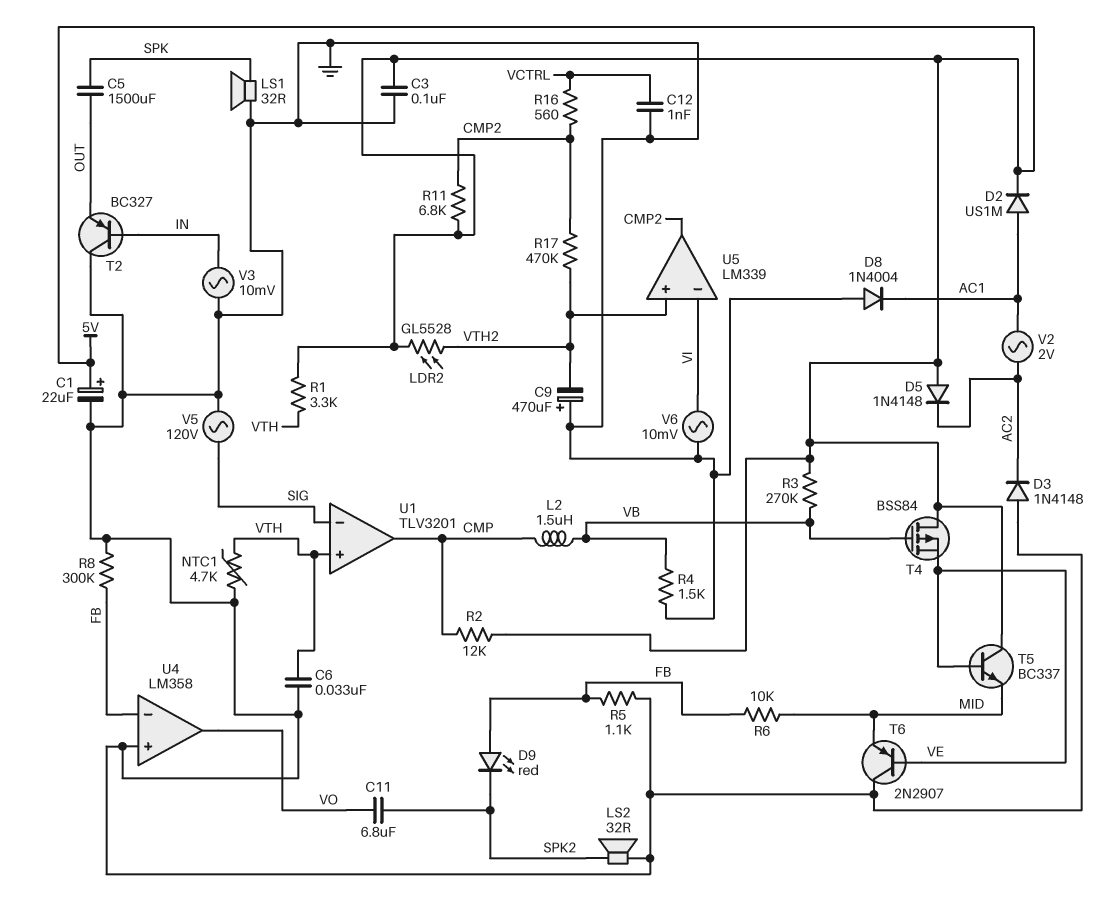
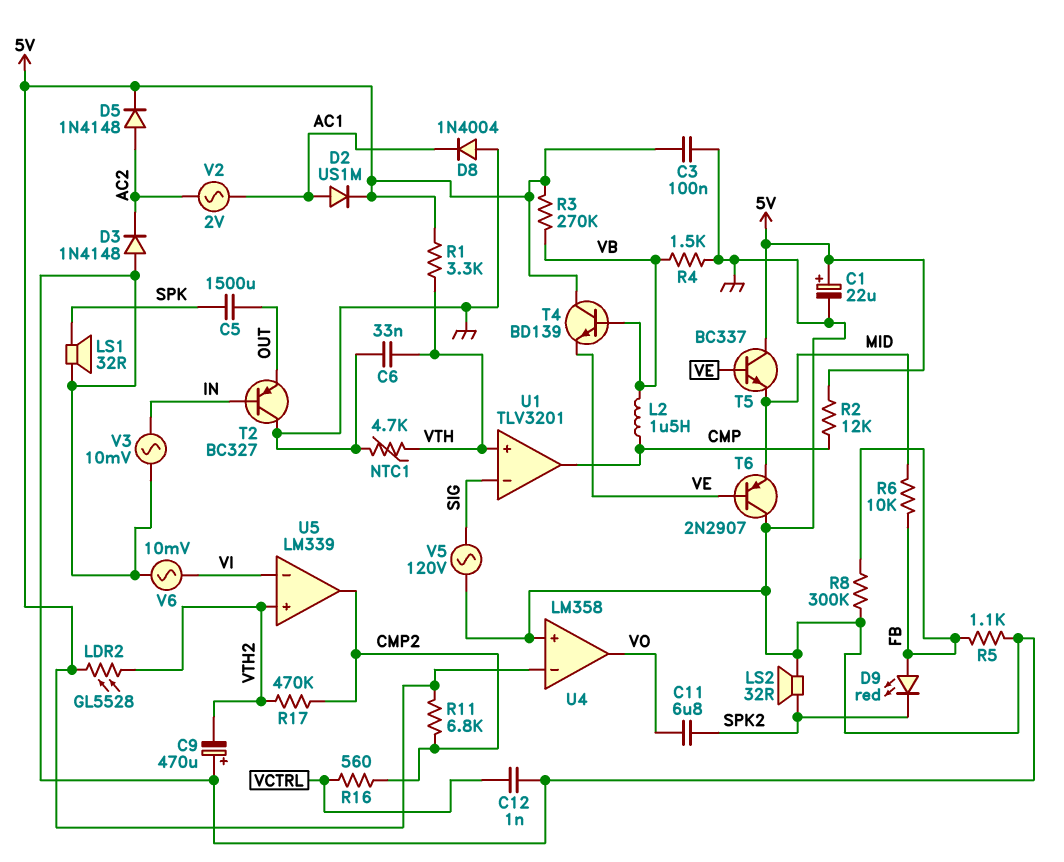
D5: diode 1N4148 (A 5V, K AC2) -> diode 1N4148 (A AC2, K 5V)
T4: PMOS BSS84 (G VB, D 5V, S VE) -> NPN BD139 (B VB, C 5V, E VE)
U4 pin in-: FB -> 5V

